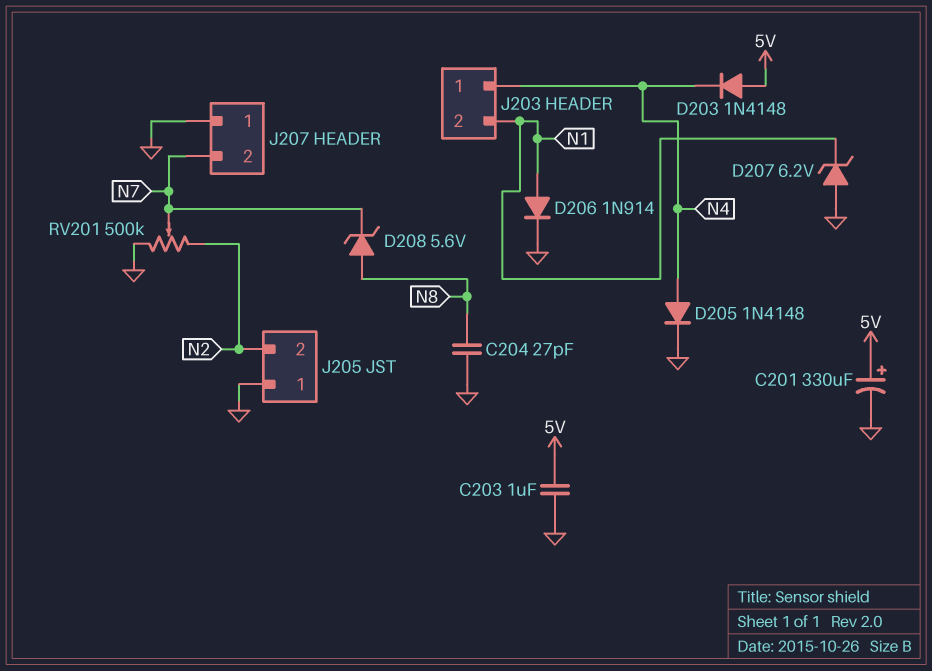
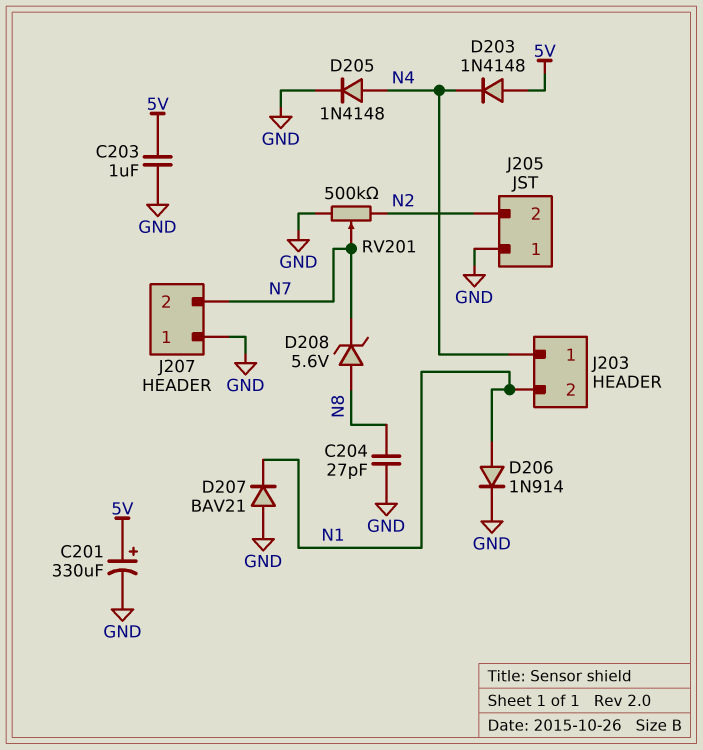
D207: zener 6.2V (A GND, K N1) -> diode BAV21 (A GND, K N1)

